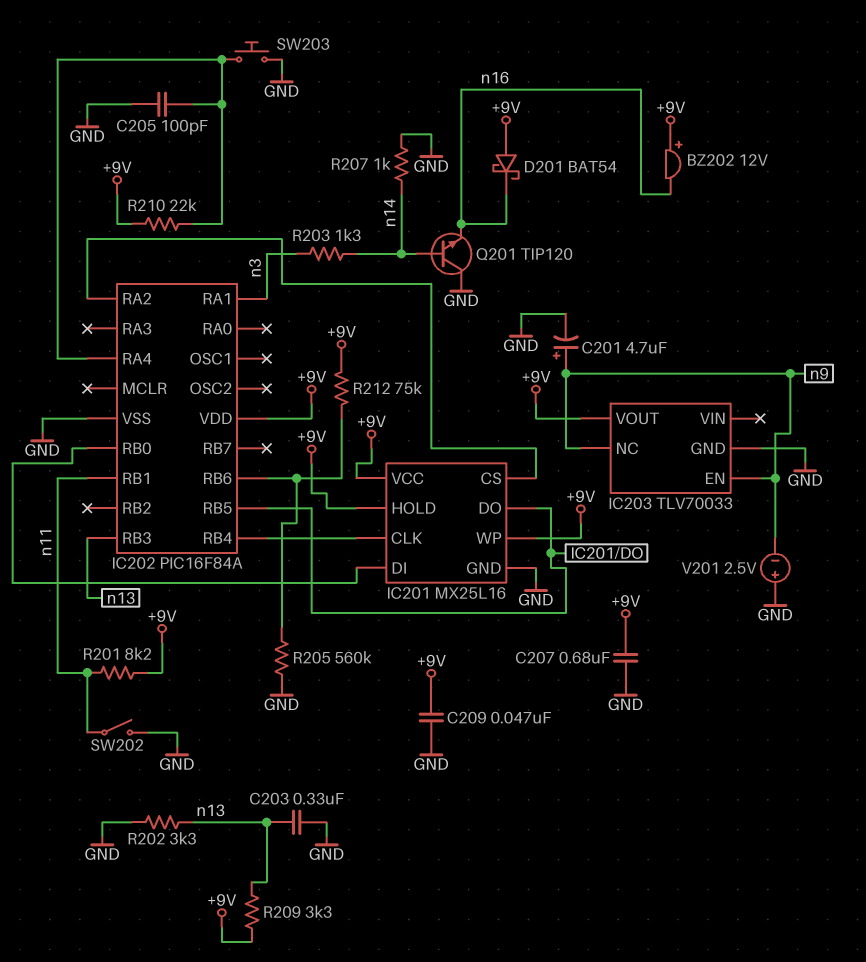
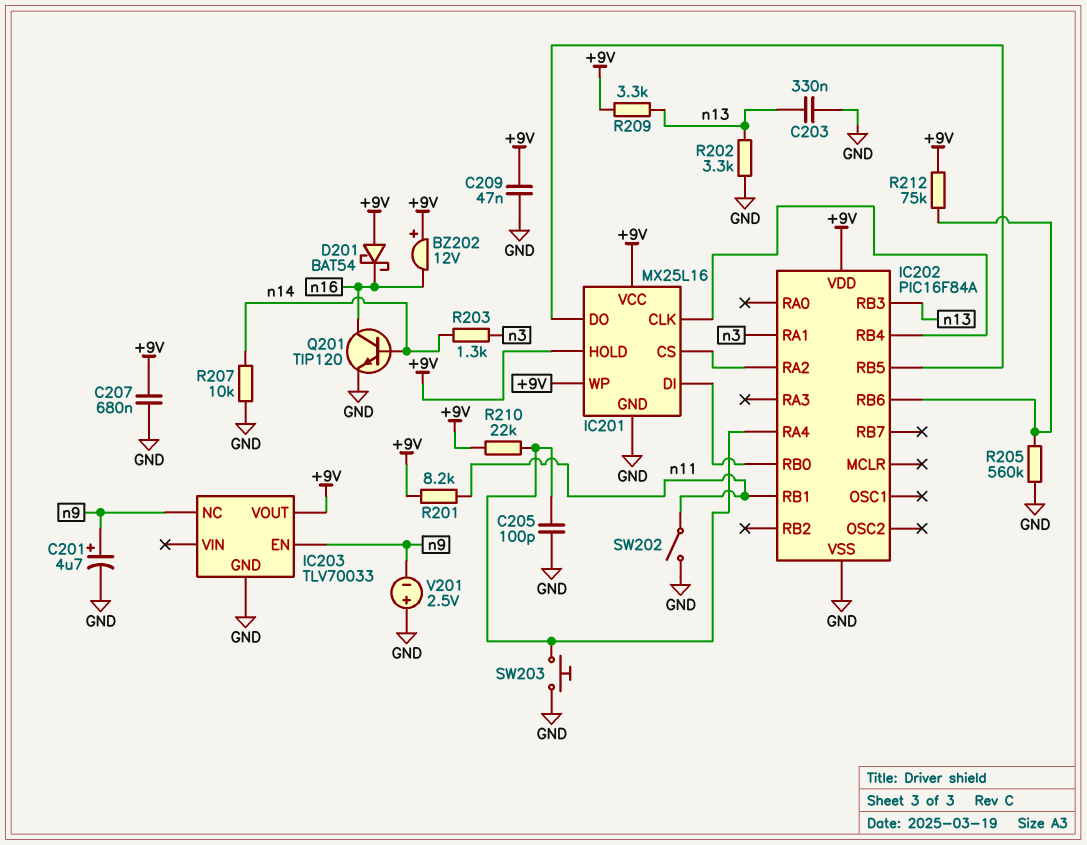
Q201: NPN TIP120 (B n14, C GND, E n16) -> NPN TIP120 (B n14, C n16, E GND)
R207: 1k (GND, n14) -> 10k (GND, n14)

